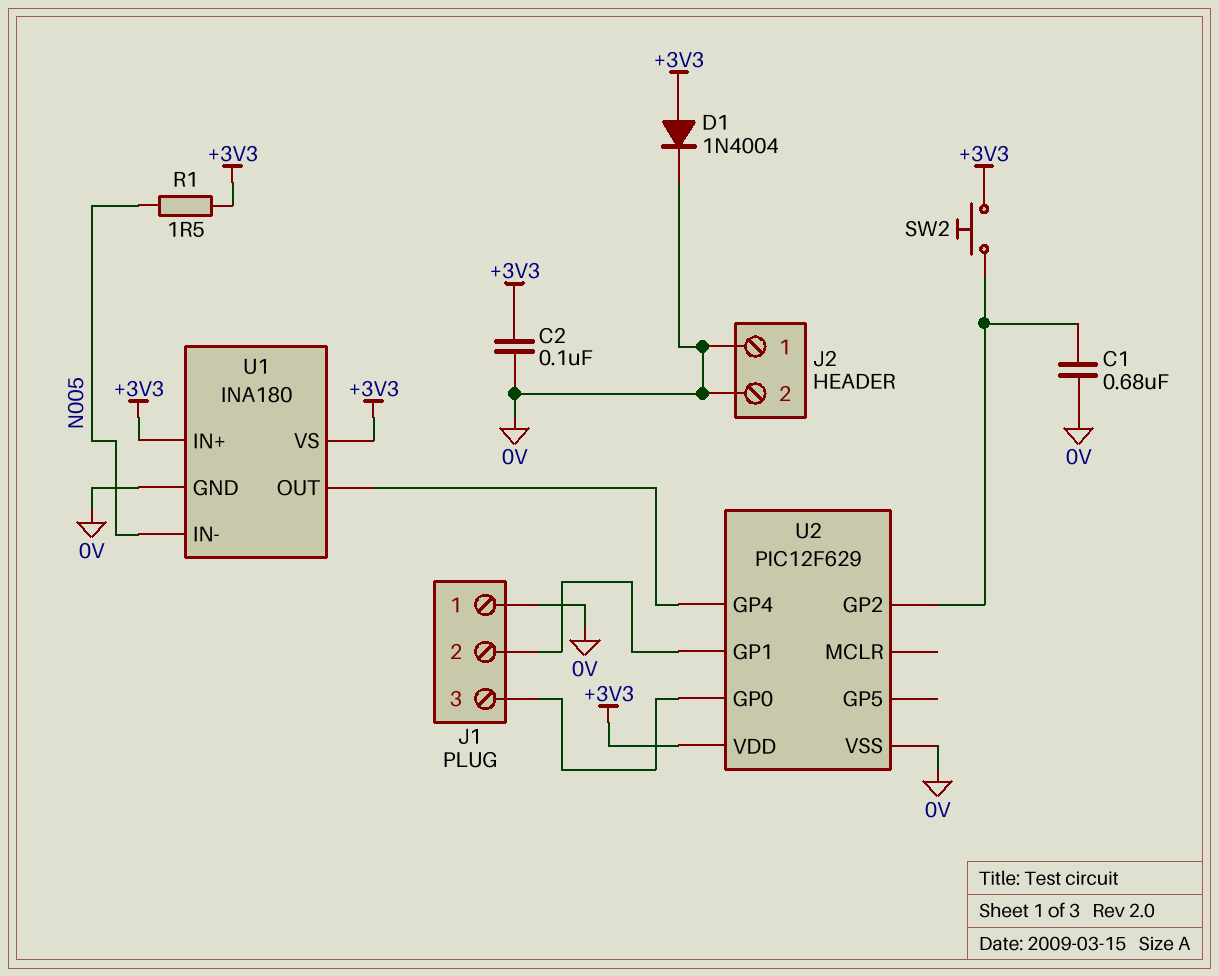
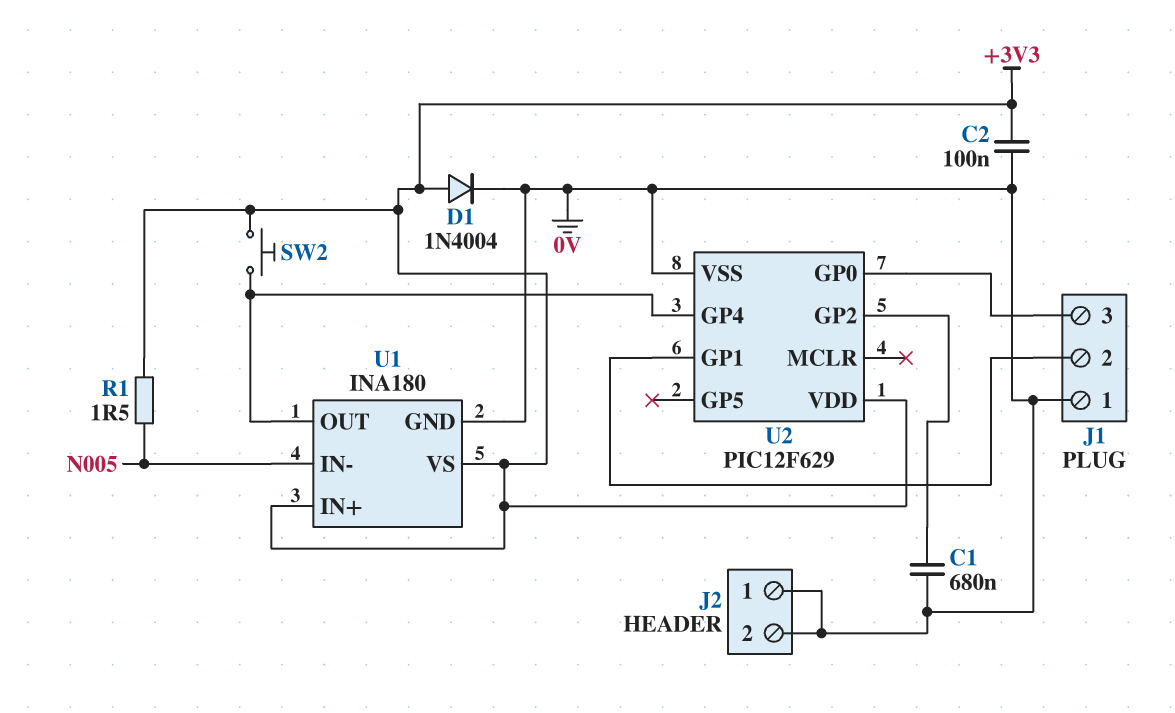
SW2: button (+3V3, U2/GP2) -> button (+3V3, U1/OUT)

